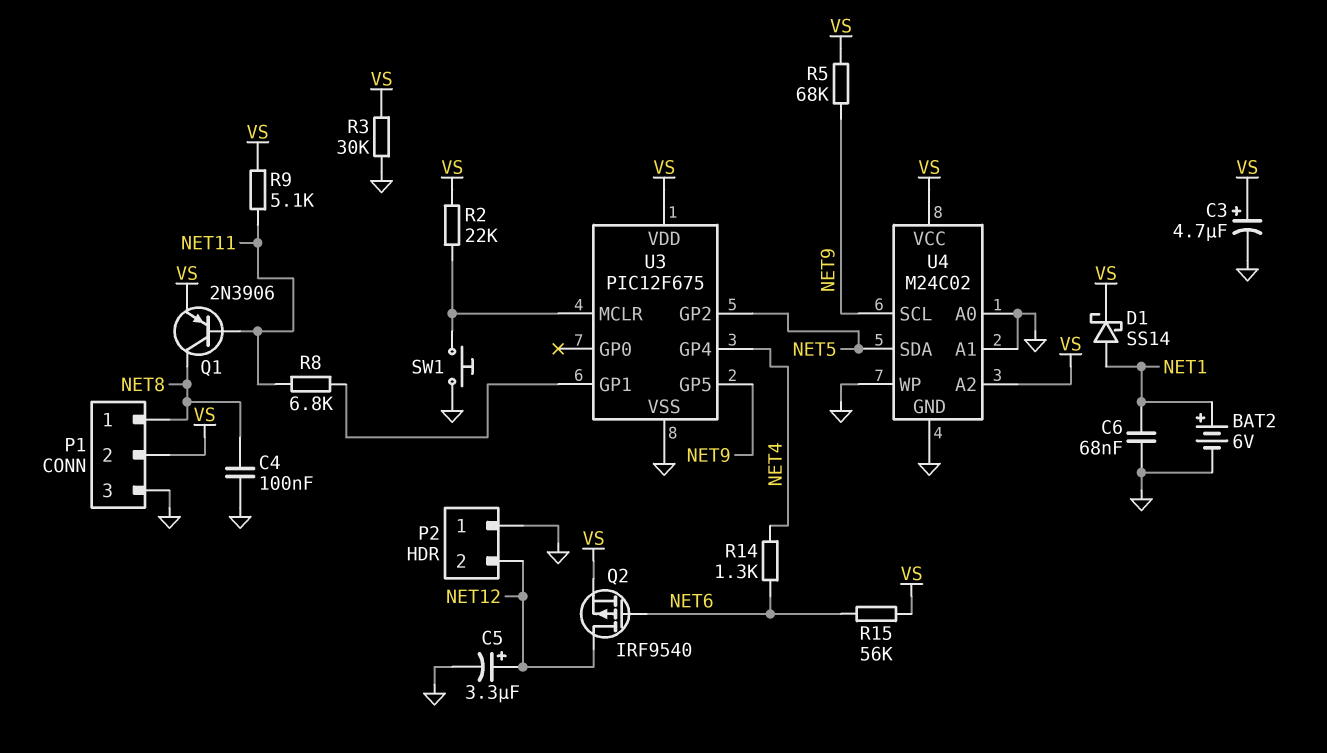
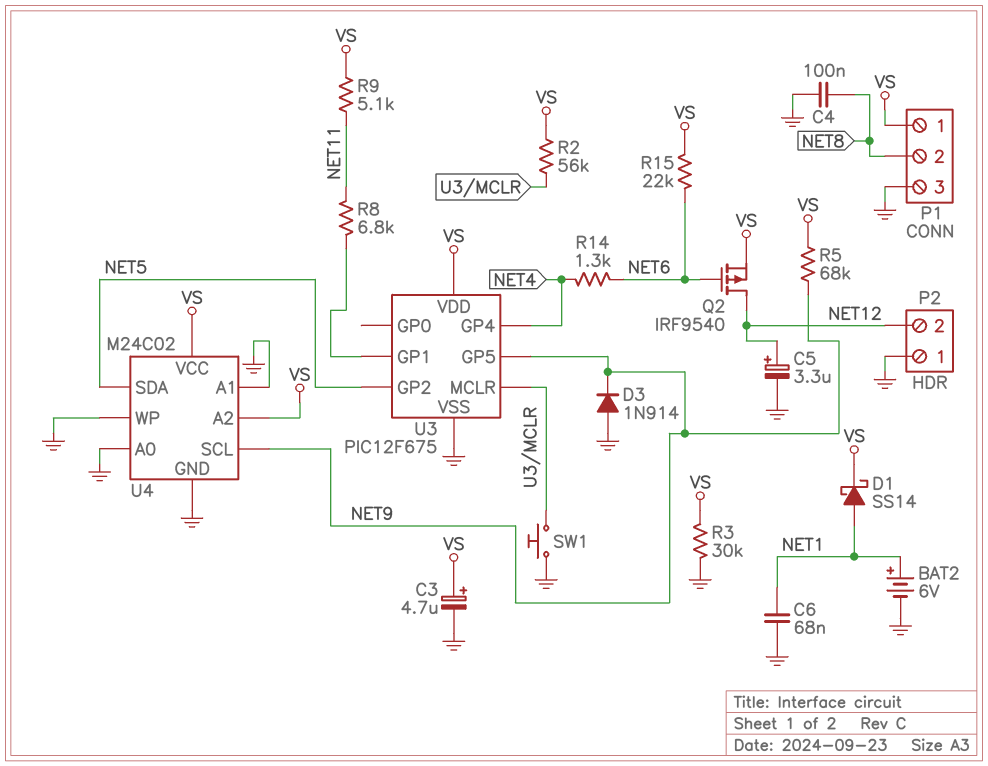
D3: none -> diode 1N914 (A GND, K NET9)
P1 pin 1: NET8 -> VS
P1 pin 2: VS -> NET8
Q1: PNP 2N3906 (B NET11, C NET8, E VS) -> none
R2: 22k (U3/MCLR, VS) -> 56k (U3/MCLR, VS)
R15: 56k (NET6, VS) -> 22k (NET6, VS)

